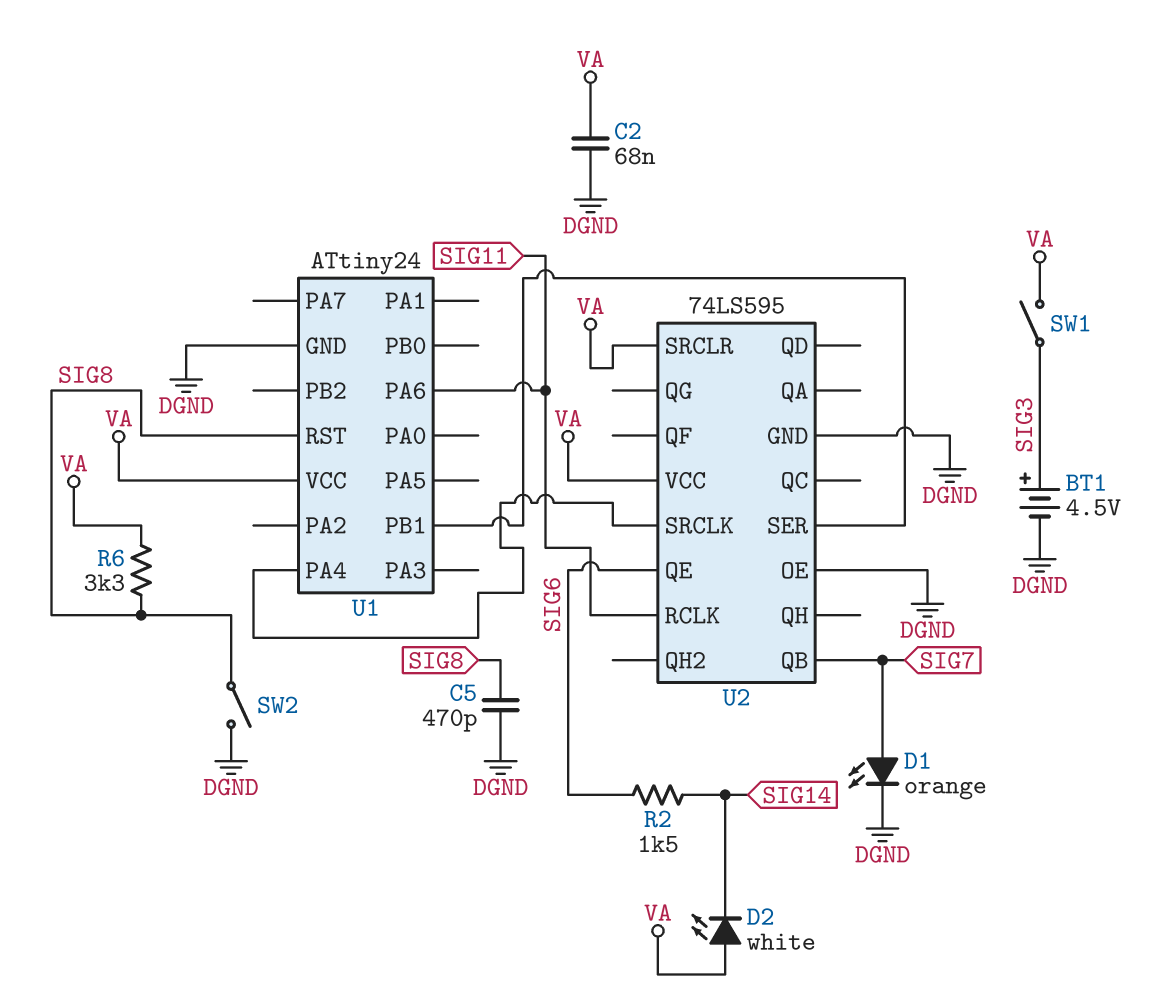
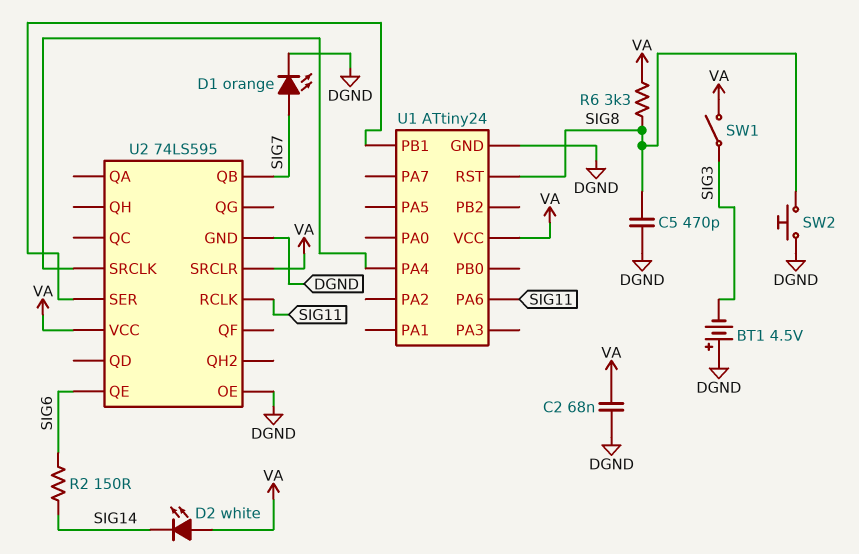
BT1: 4.5V (plus SIG3, minus DGND) -> 4.5V (plus DGND, minus SIG3)
R2: 1.5k (SIG6, SIG14) -> 150 (SIG6, SIG14)
SW2: switch (DGND, SIG8) -> button (DGND, SIG8)

